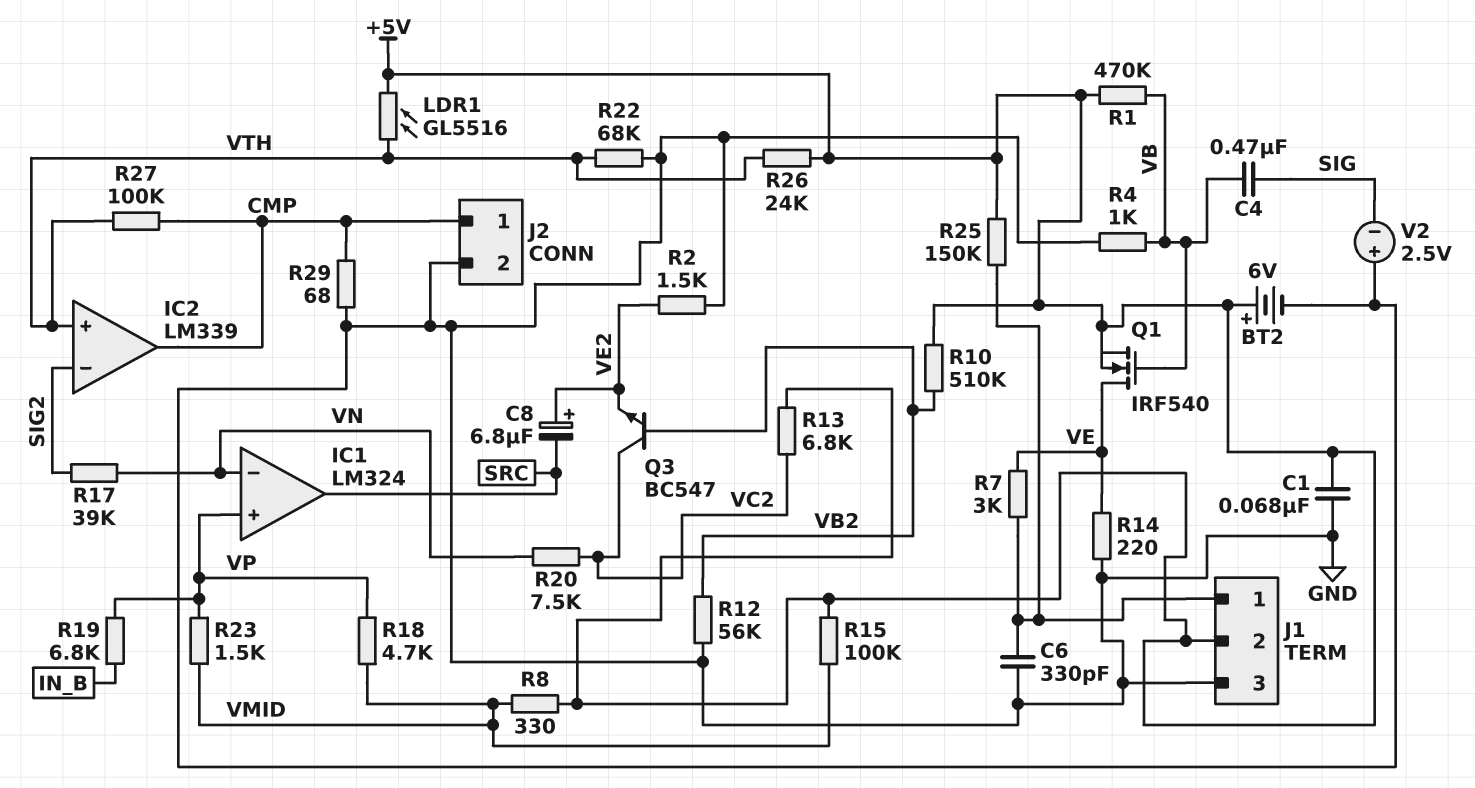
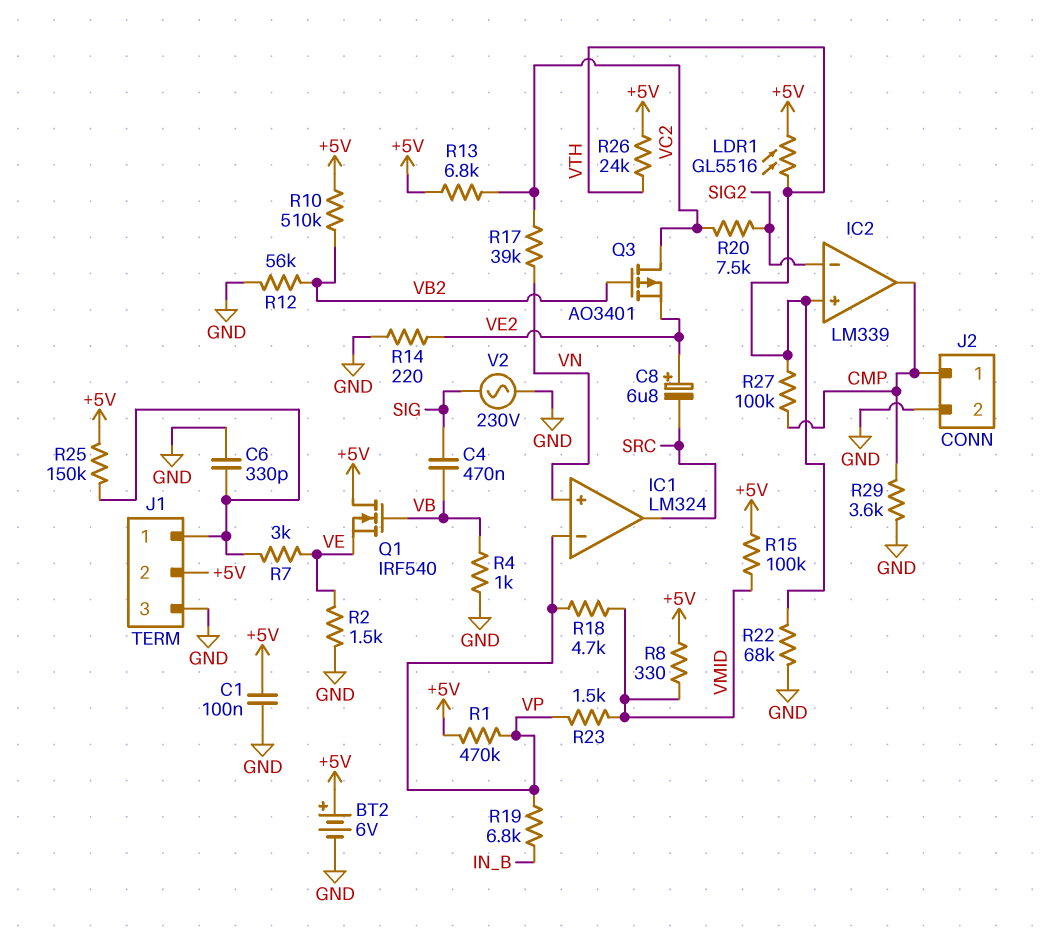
C1: 68nF (+5V, GND) -> 100nF (+5V, GND)
IC1 pin in+: VP -> VN
IC1 pin in-: VN -> VP
Q1: NMOS IRF540 (G VB, D VE, S +5V) -> NMOS IRF540 (G VB, D +5V, S VE)
Q3: NPN BC547 (B VB2, C VC2, E VE2) -> PMOS AO3401 (G VB2, D VC2, S VE2)
R1: 470k (+5V, VB) -> 470k (+5V, VP)
R2: 1.5k (GND, VE2) -> 1.5k (GND, VE)
R14: 220 (GND, VE) -> 220 (GND, VE2)
R17: 39k (SIG2, VN) -> 39k (VC2, VN)
R20: 7.5k (VC2, VN) -> 7.5k (SIG2, VC2)
R29: 68 (CMP, GND) -> 3.6k (CMP, GND)
V2: 2.5V (plus GND, minus SIG) -> AC 230V (GND, SIG)

